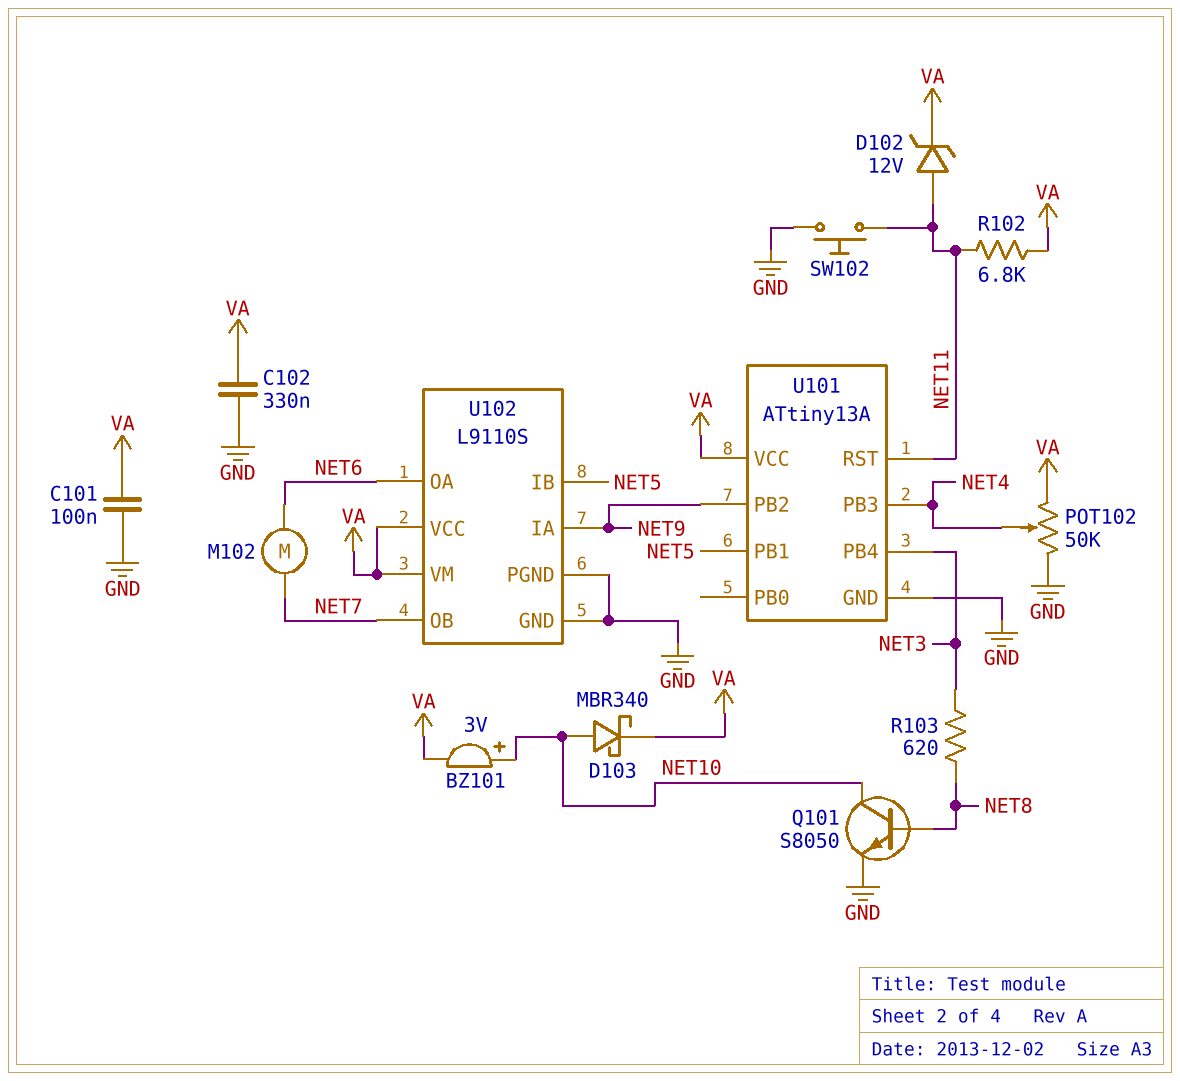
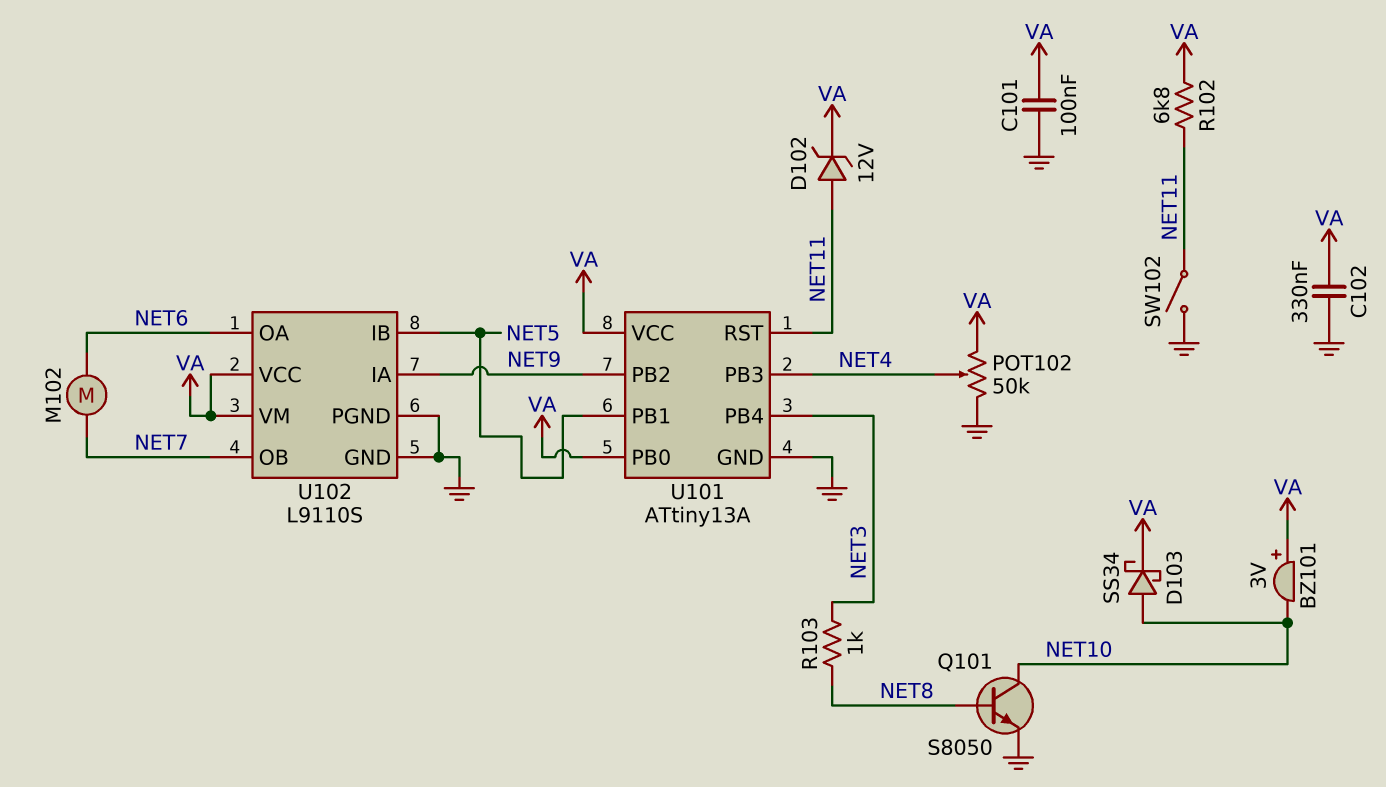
BZ101: buzzer 3V (plus NET10, minus VA) -> buzzer 3V (plus VA, minus NET10)
D103: schottky MBR340 (A NET10, K VA) -> schottky SS34 (A NET10, K VA)
R103: 620 (NET3, NET8) -> 1k (NET3, NET8)
SW102: button (GND, NET11) -> switch (GND, NET11)
U101 pin PB0: none -> VA

